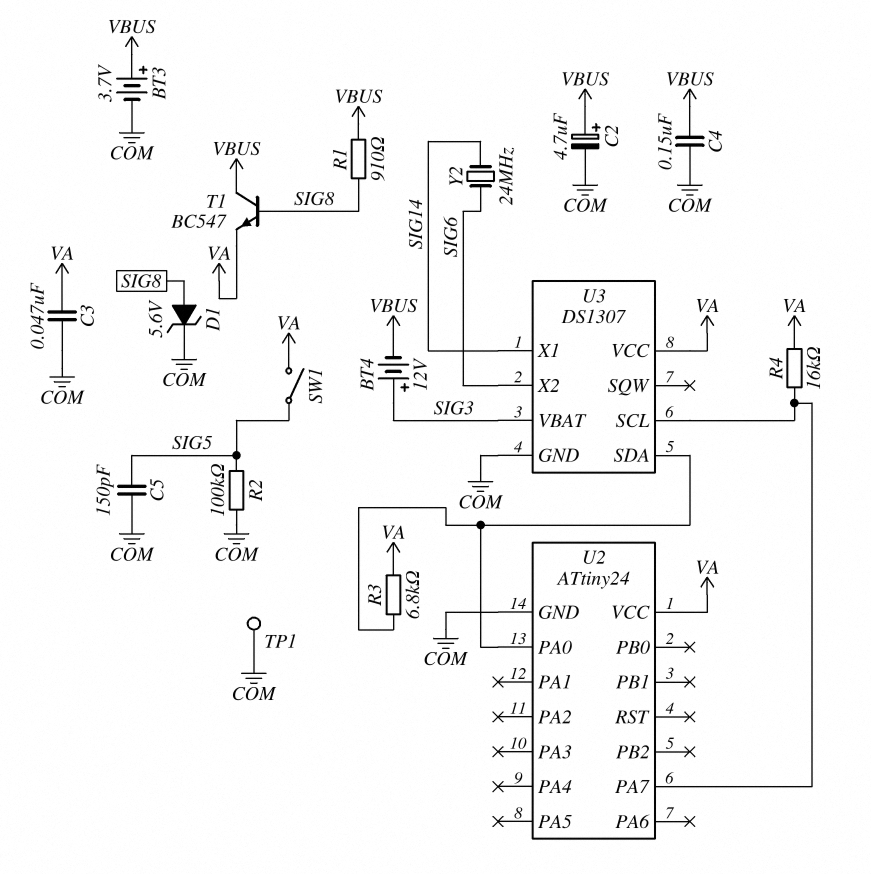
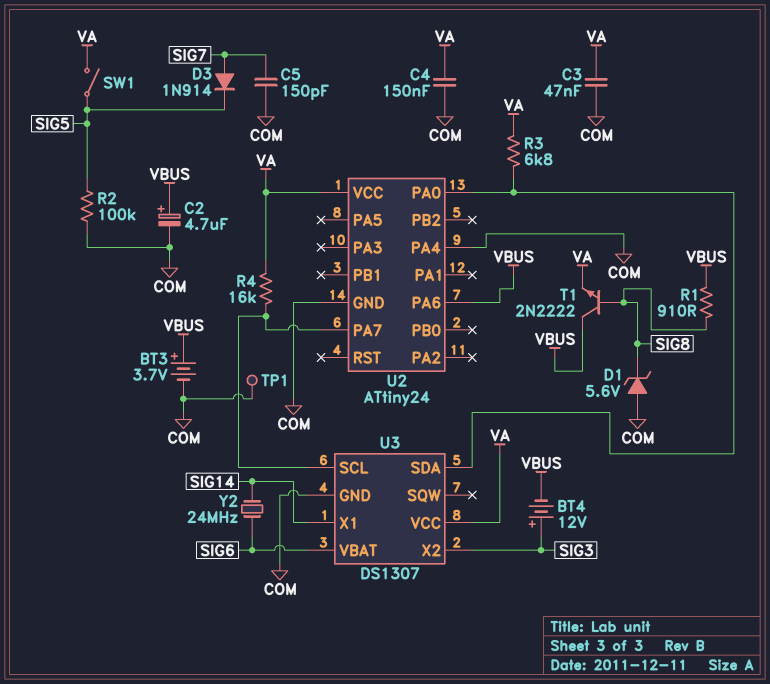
C4: 150nF (COM, VBUS) -> 150nF (COM, VA)
C5: 150pF (COM, SIG5) -> 150pF (COM, SIG7)
D1: zener 5.6V (A SIG8, K COM) -> zener 5.6V (A COM, K SIG8)
D3: none -> diode 1N914 (A SIG7, K SIG5)
T1: NPN BC547 (B SIG8, C VBUS, E VA) -> NPN 2N2222 (B SIG8, C VBUS, E VA)
U2 pin PA4: none -> COM
U2 pin PA6: none -> VBUS
U3 pin VBAT: SIG3 -> SIG6
U3 pin X2: SIG6 -> SIG3

